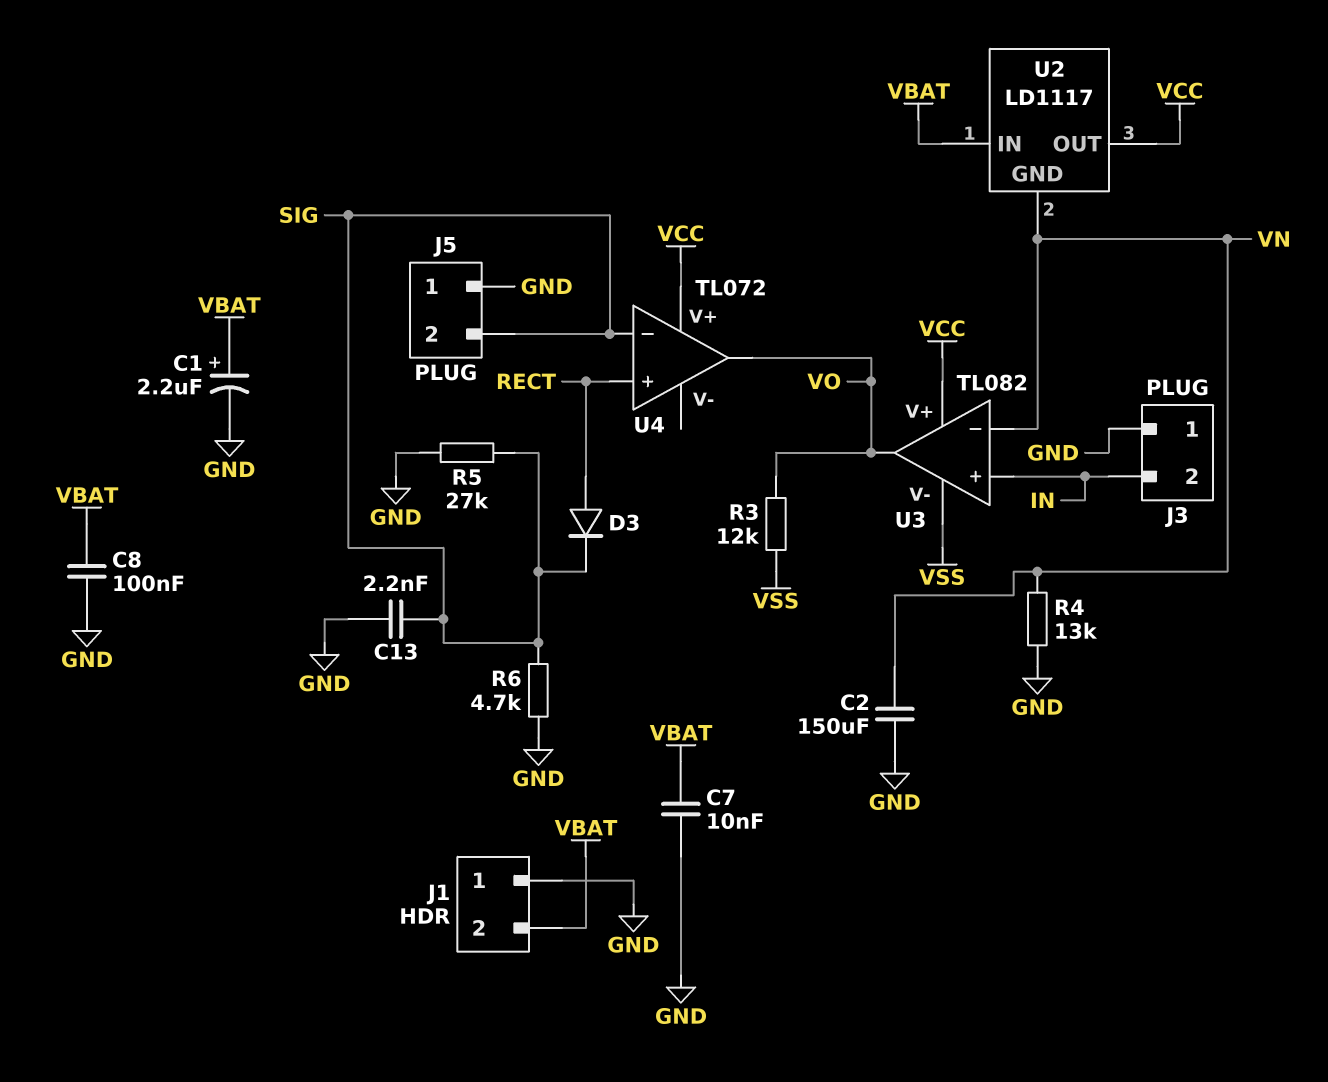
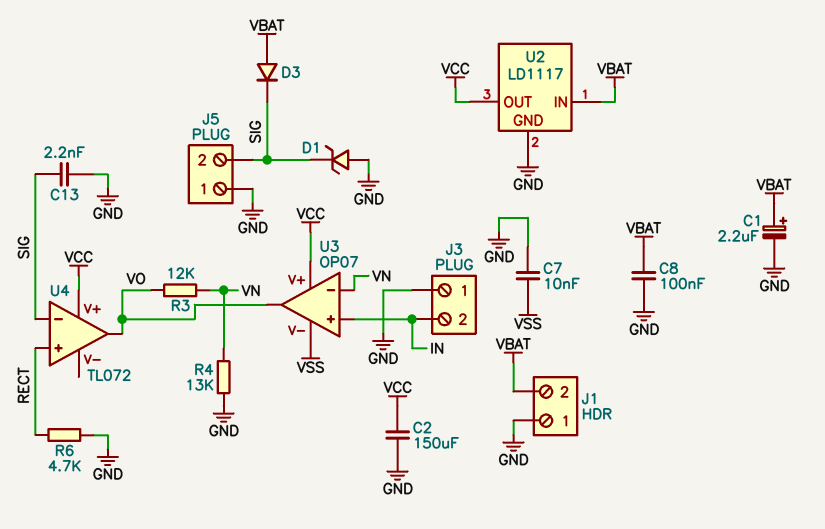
C2: 150uF (GND, VN) -> 150uF (GND, VCC)
C7: 10nF (GND, VBAT) -> 10nF (GND, VSS)
D1: none -> zener (A GND, K SIG)
D3: diode (A RECT, K SIG) -> diode (A VBAT, K SIG)
R3: 12k (VO, VSS) -> 12k (VN, VO)
R5: 27k (GND, SIG) -> none
R6: 4.7k (GND, SIG) -> 4.7k (GND, RECT)
U2 pin GND: VN -> GND
U3: TL082 -> OP07

